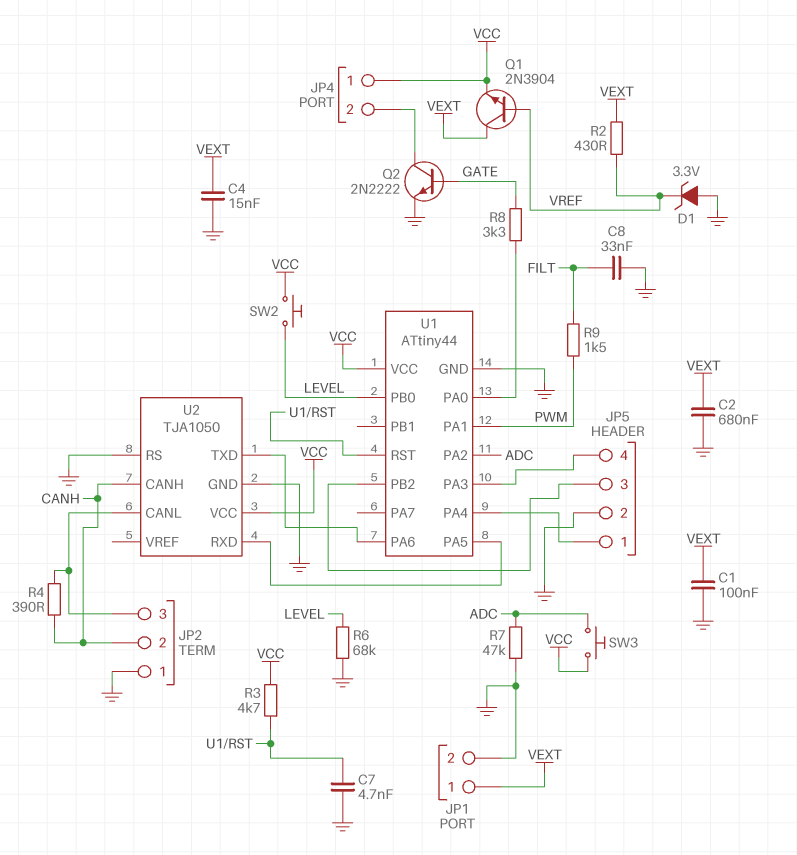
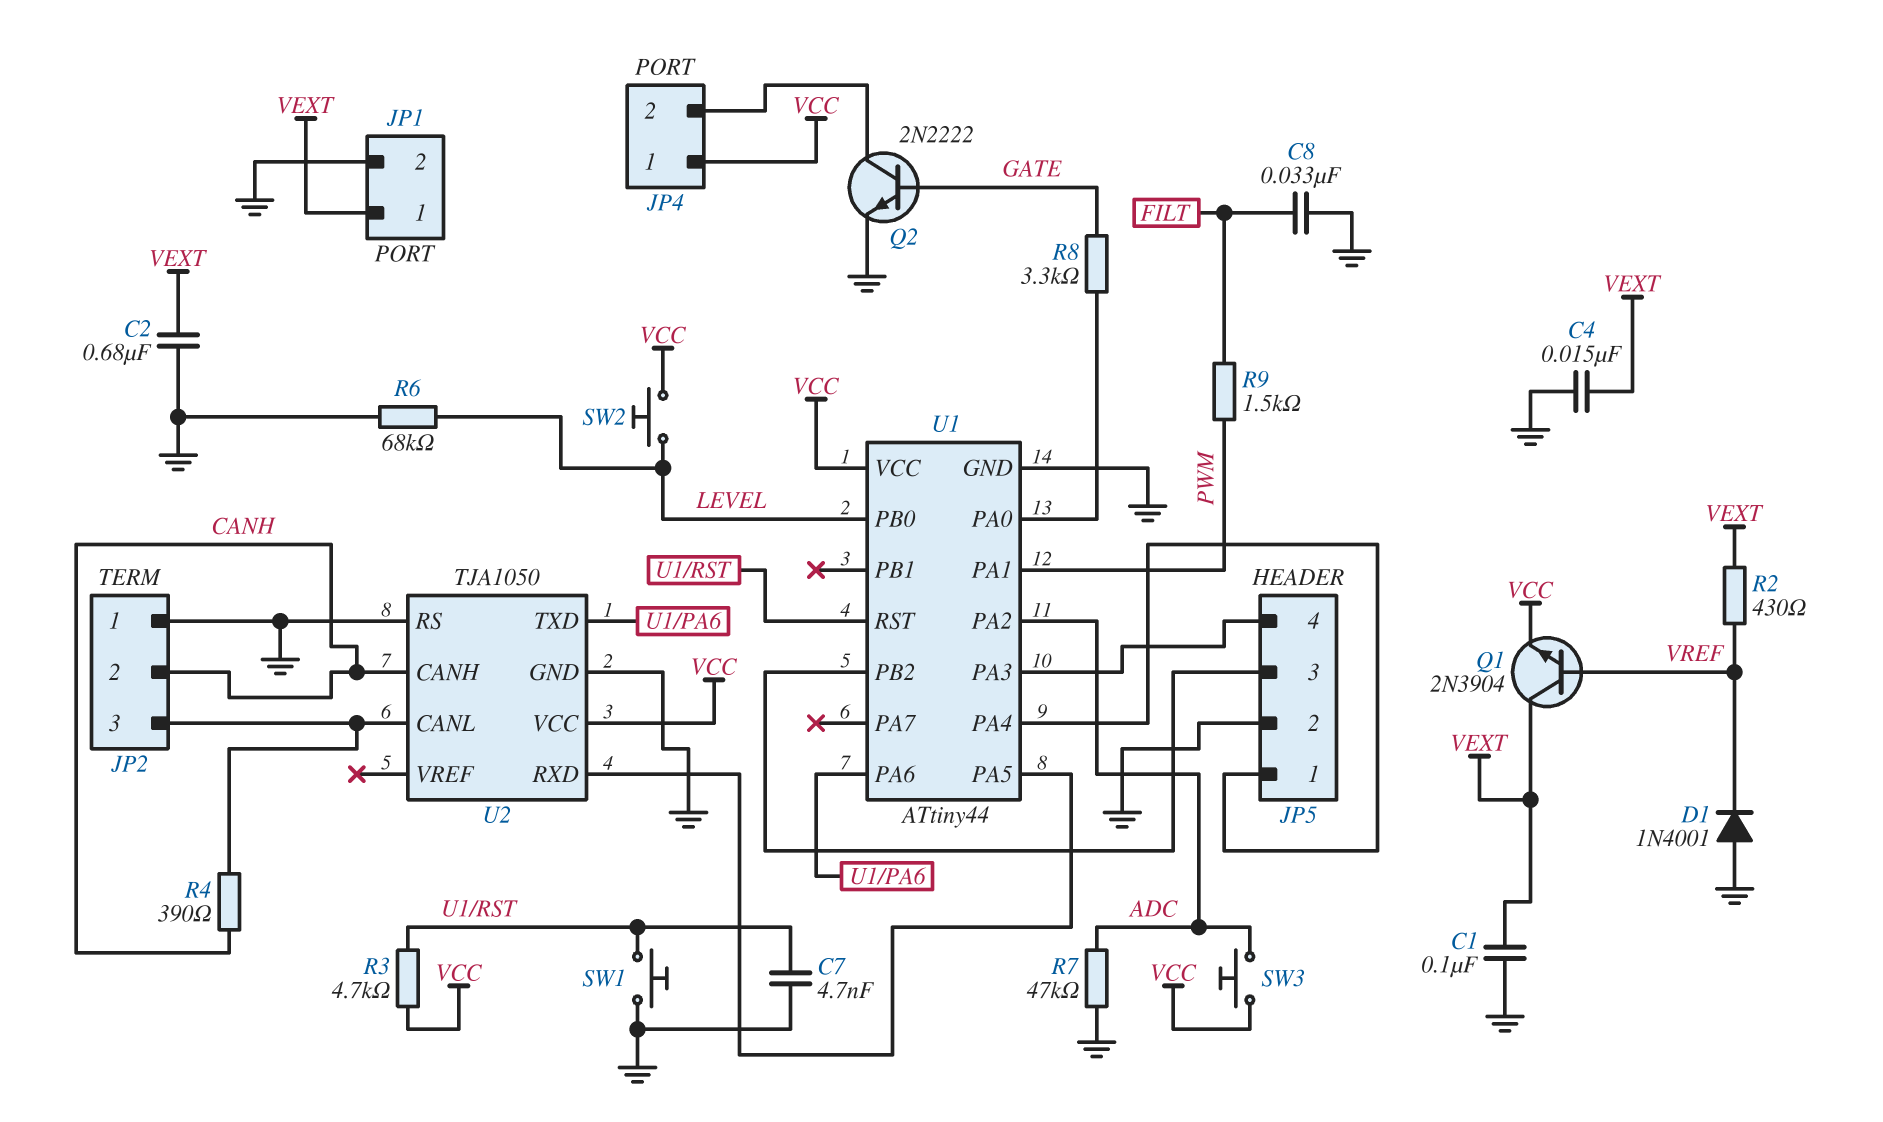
D1: zener 3.3V (A GND, K VREF) -> diode 1N4001 (A GND, K VREF)
SW1: none -> button (GND, U1/RST)

